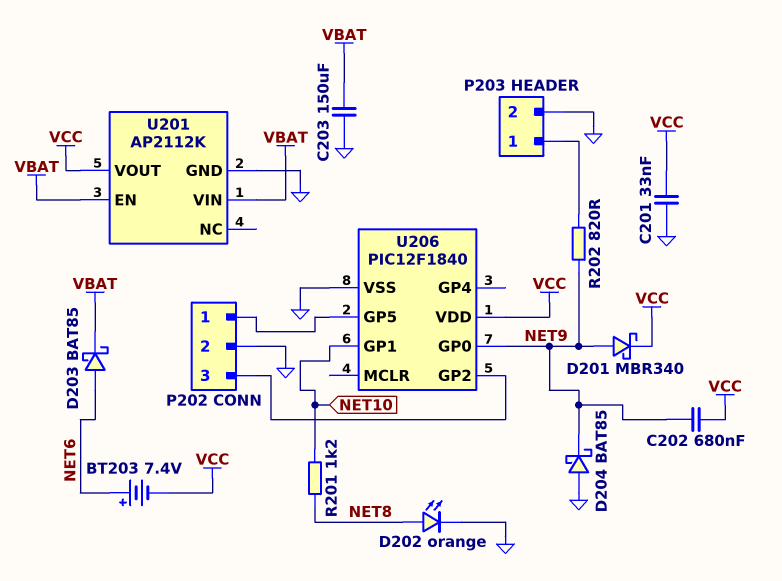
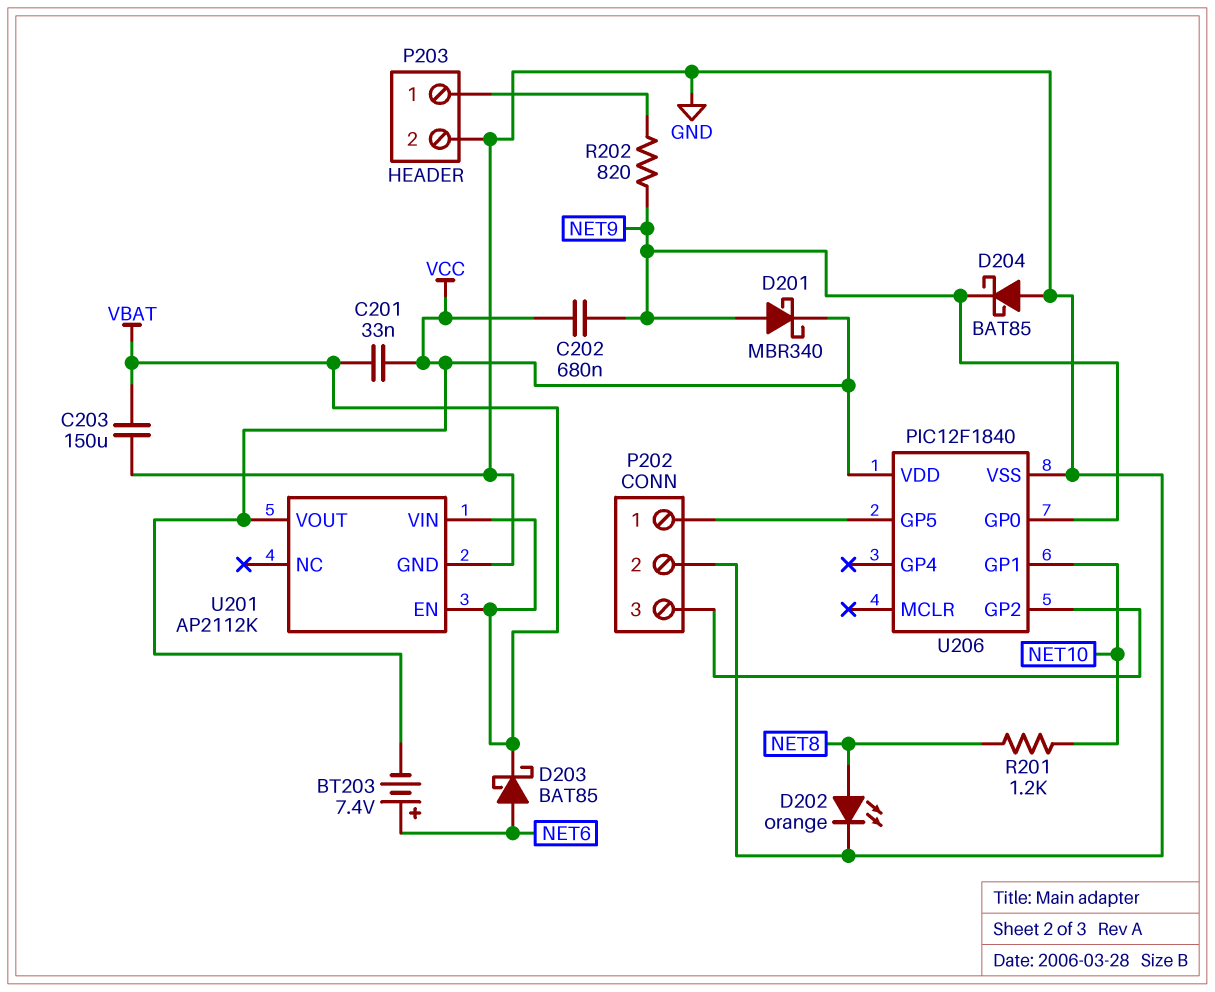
C201: 33nF (GND, VCC) -> 33nF (VBAT, VCC)

